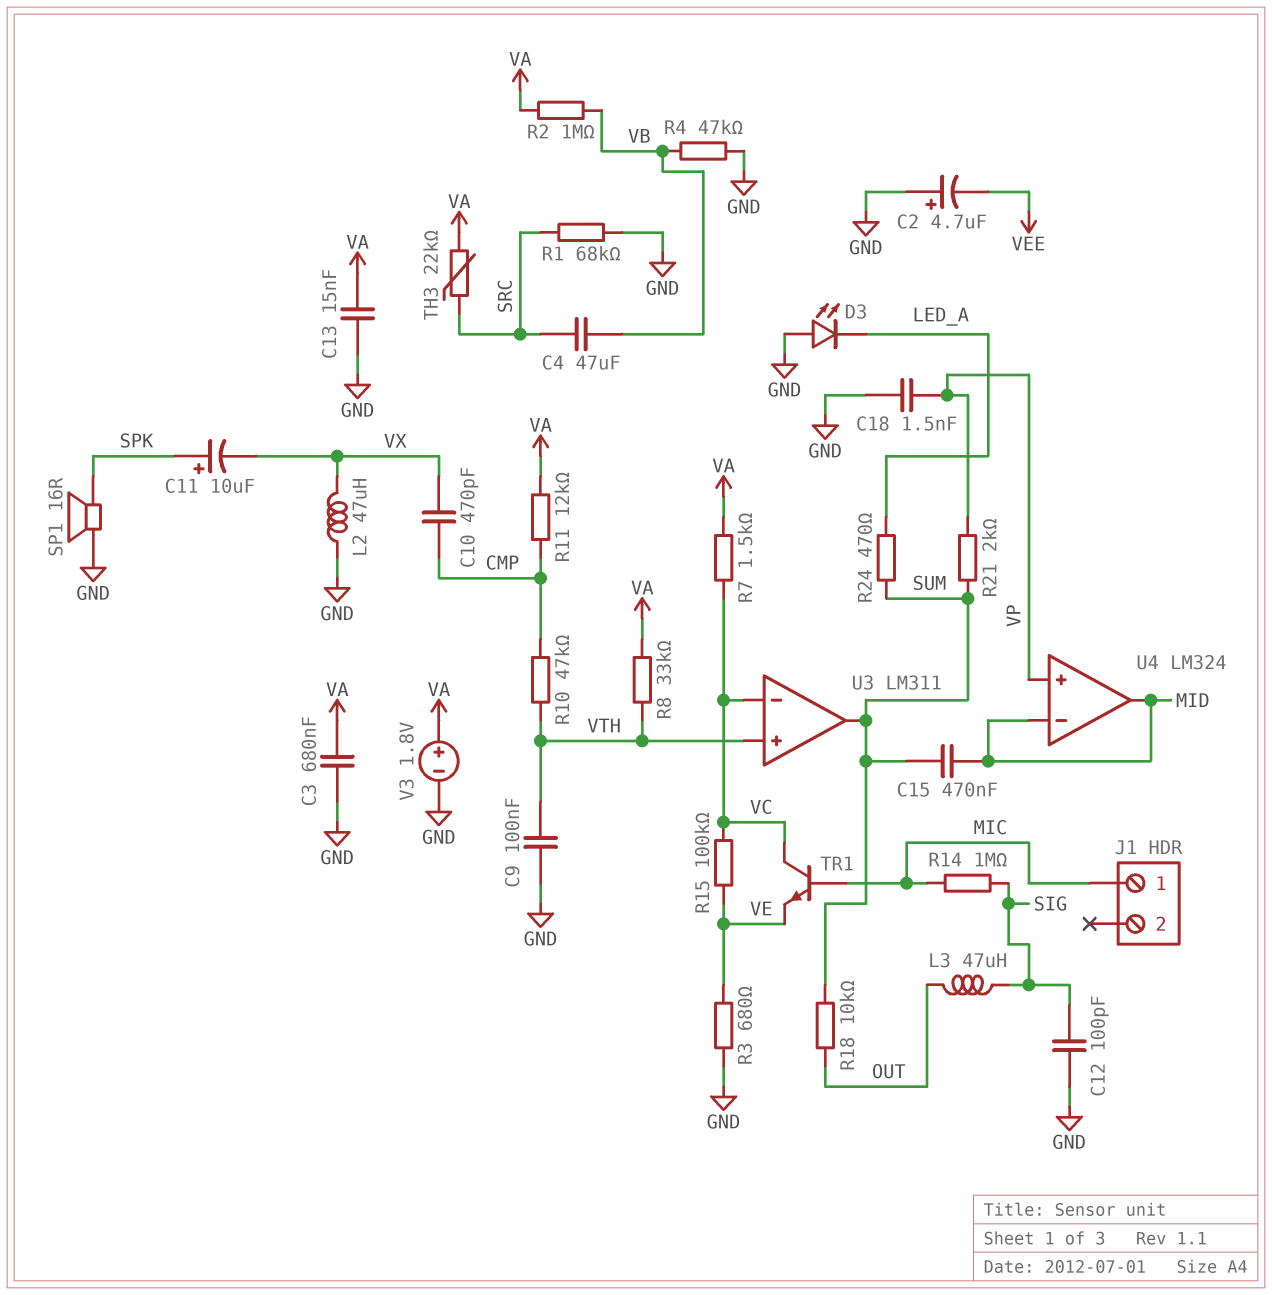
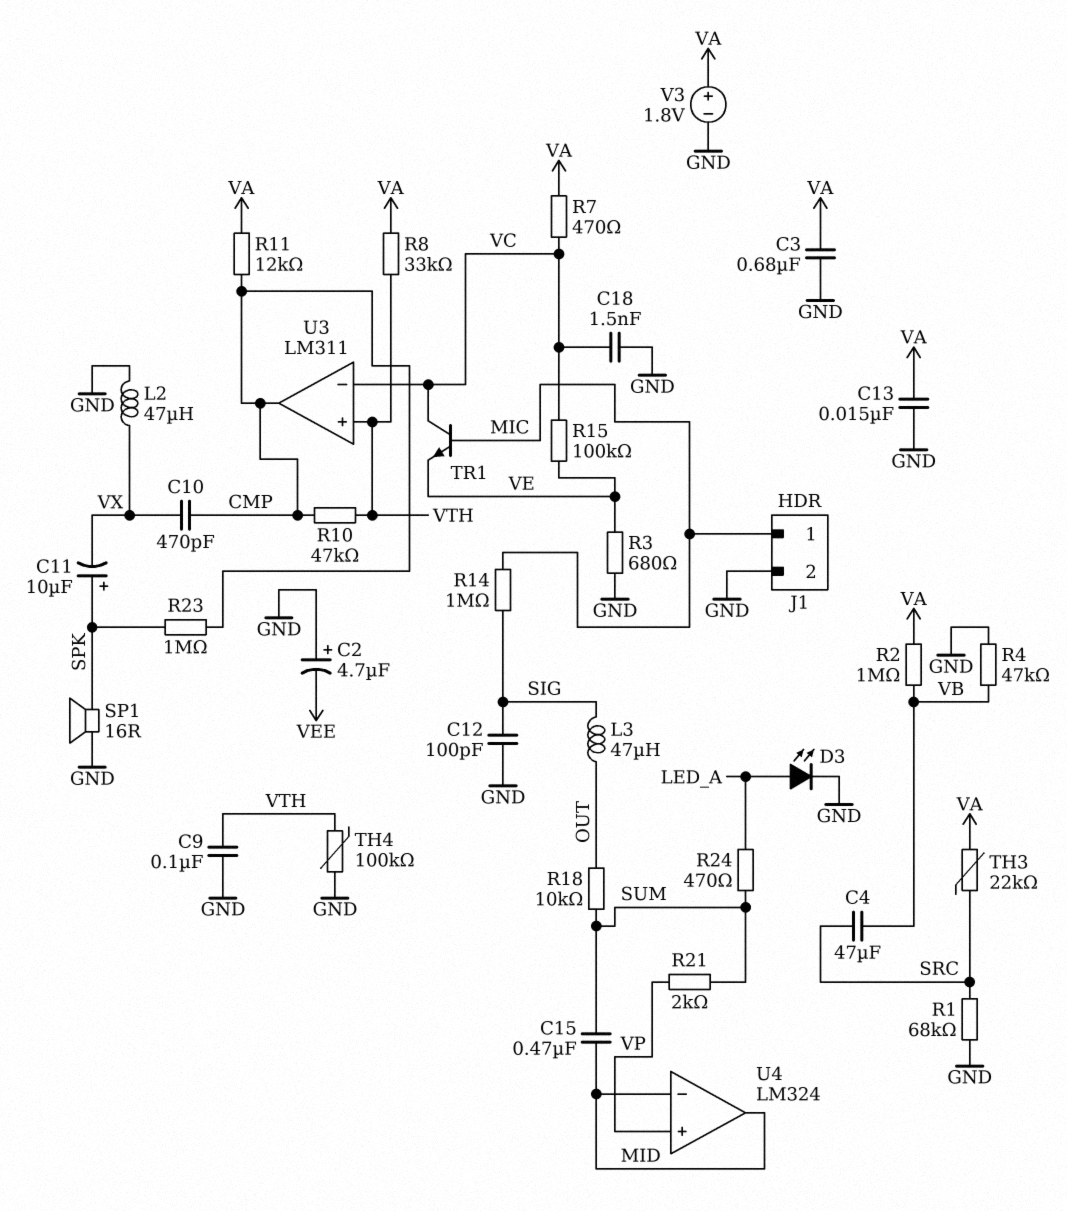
C18: 1.5nF (GND, VP) -> 1.5nF (GND, VC)
D3: LED (A GND, K LED_A) -> LED (A LED_A, K GND)
J1 pin 2: none -> GND
R7: 1.5k (VA, VC) -> 470 (VA, VC)
R23: none -> 1M (CMP, SPK)
TH4: none -> 100k (GND, VTH)
U3 pin out: SUM -> CMP

